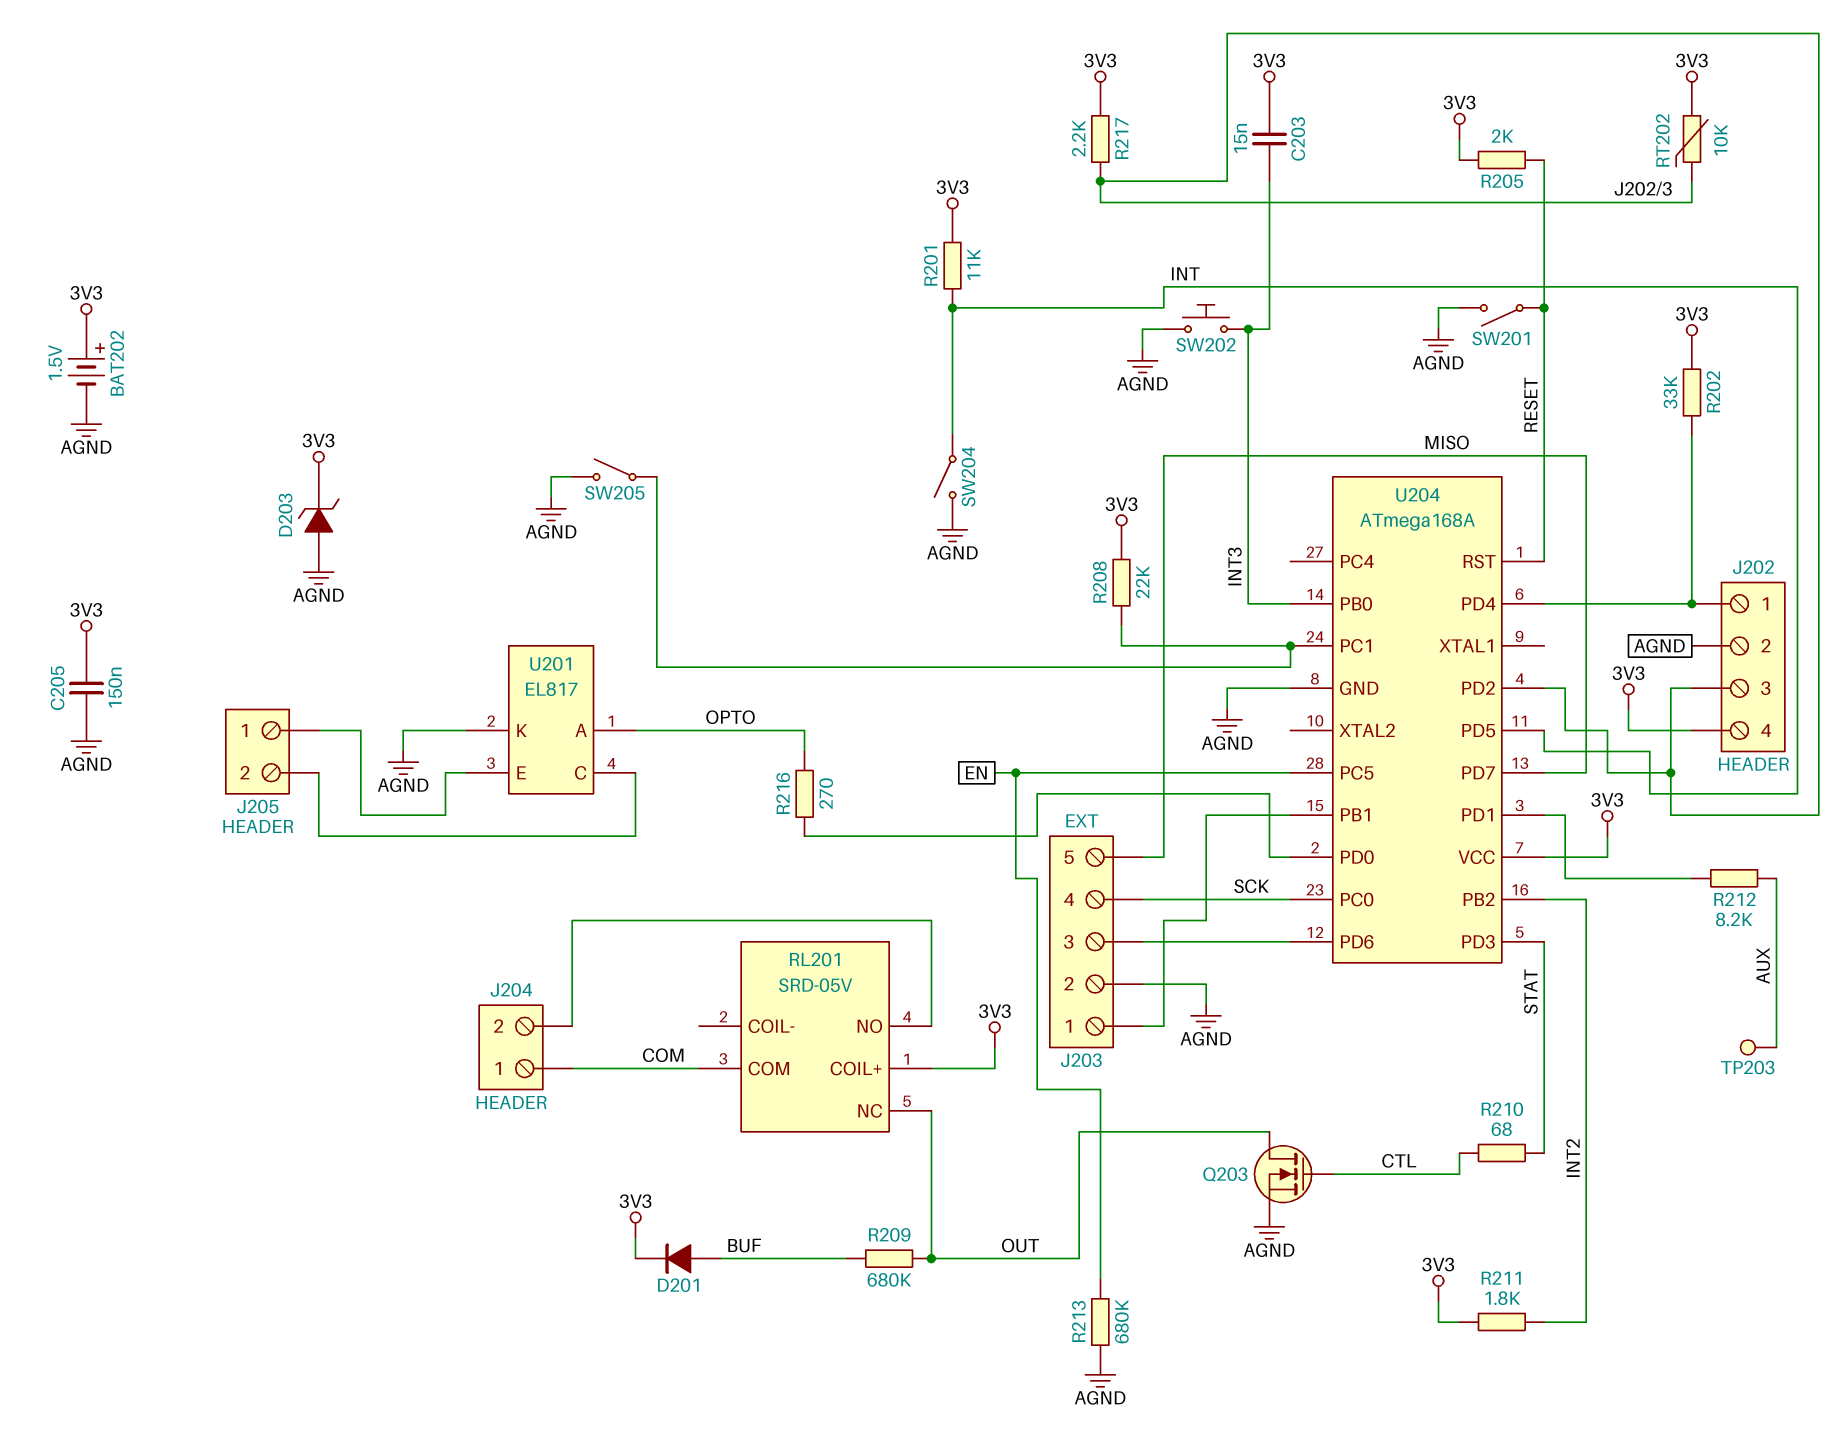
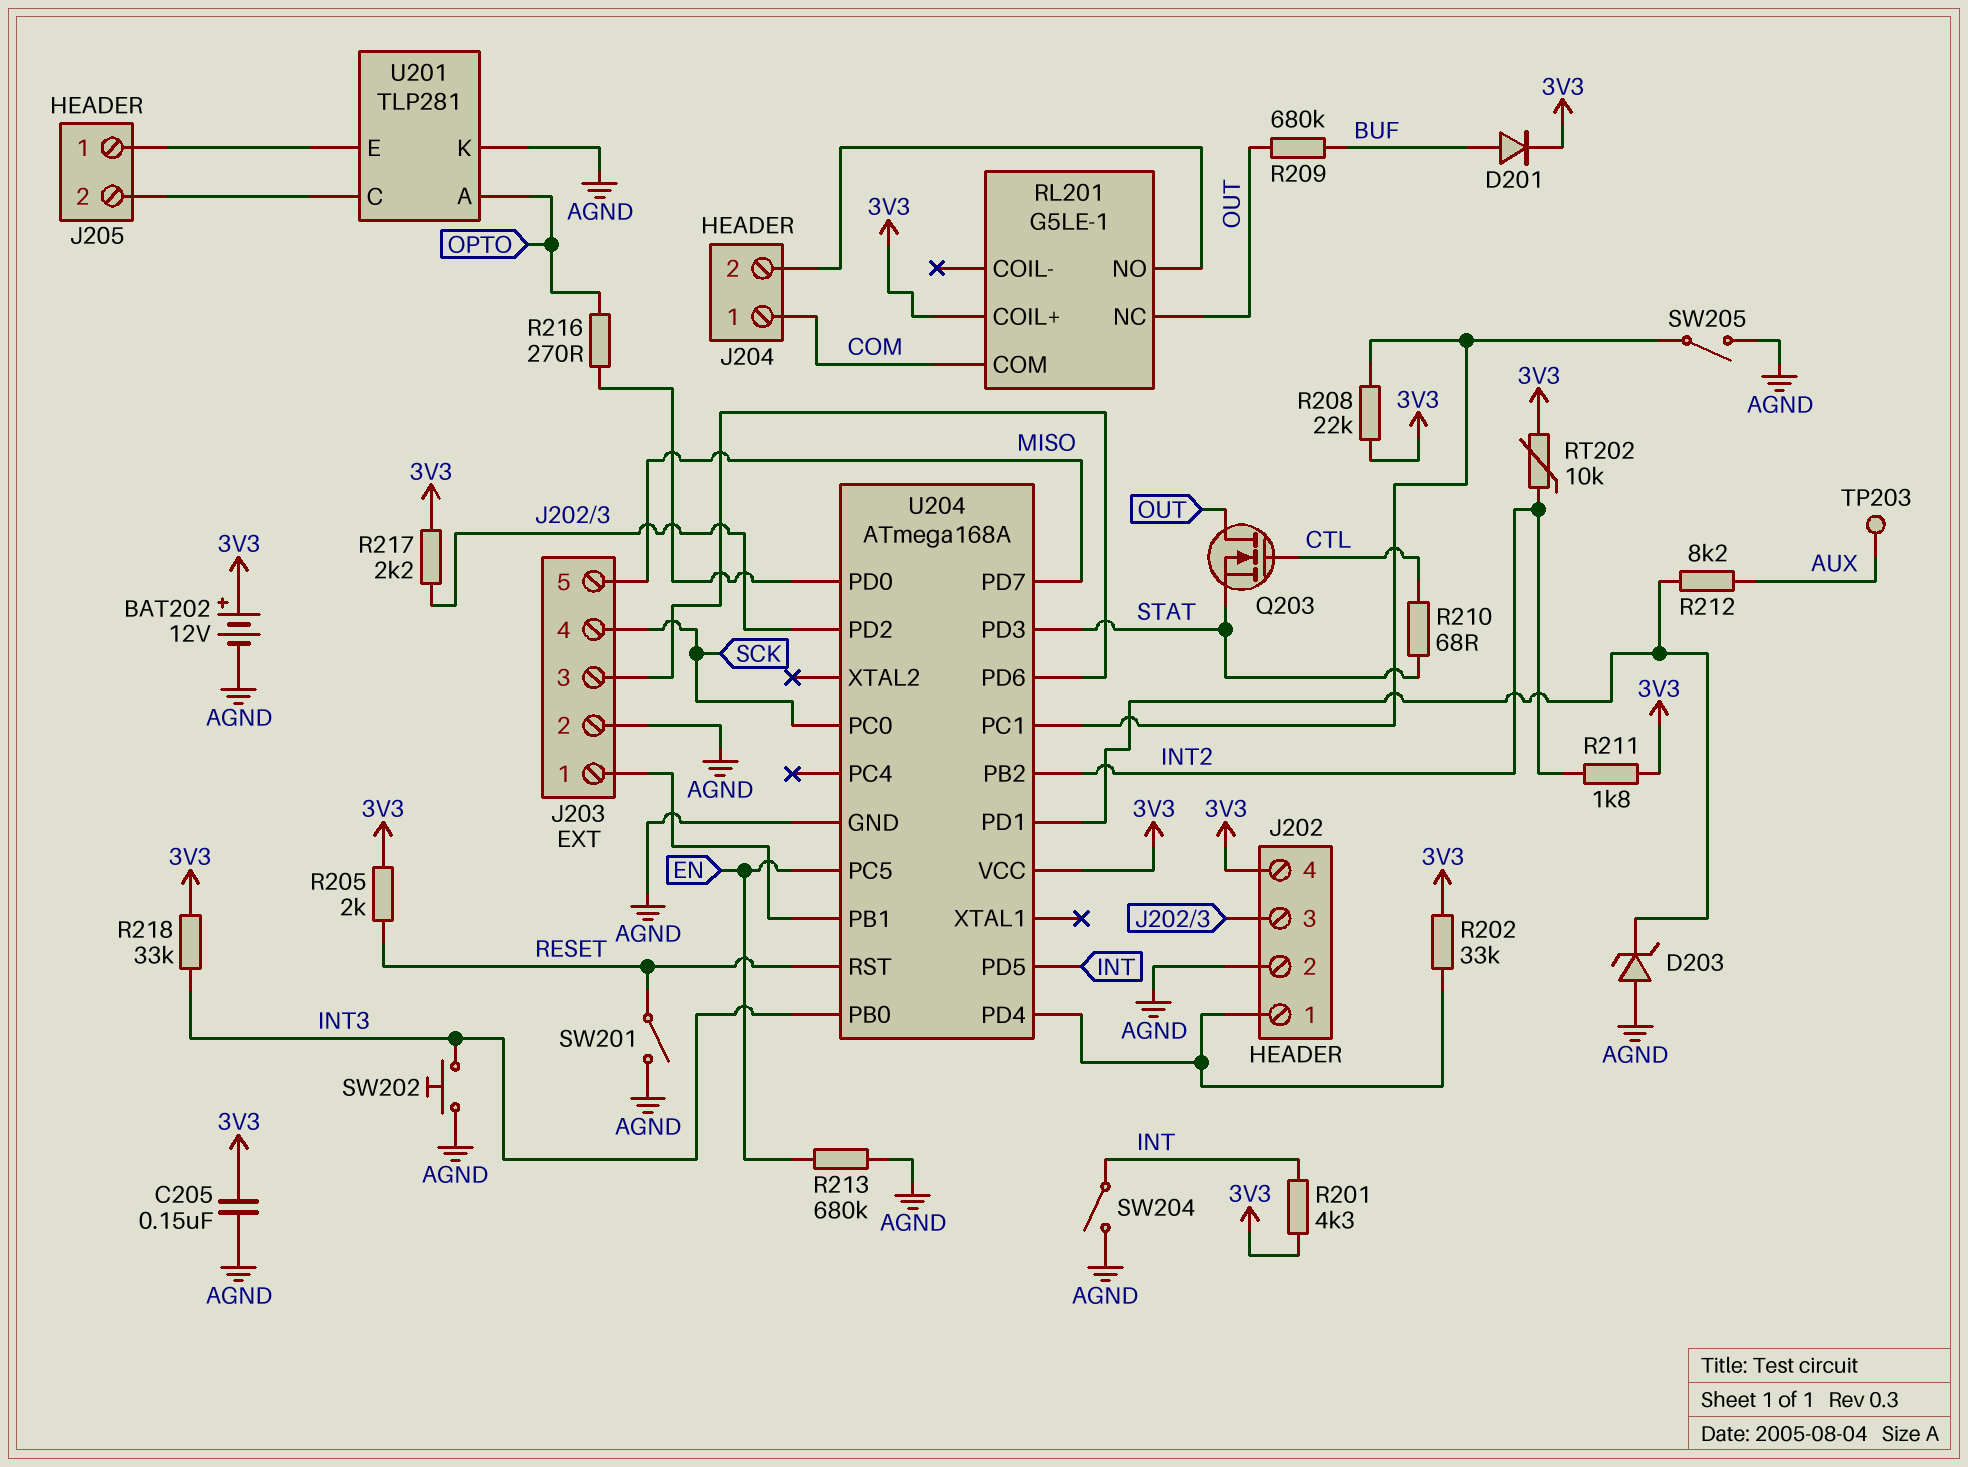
BAT202: 1.5V (plus 3V3, minus AGND) -> 12V (plus 3V3, minus AGND)
C203: 15nF (3V3, INT3) -> none
D203: zener (A AGND, K 3V3) -> zener (A AGND, K U204/PD1)
Q203: NMOS (G CTL, D OUT, S AGND) -> NMOS (G CTL, D OUT, S STAT)
R201: 11k (3V3, INT) -> 4.3k (3V3, INT)
R218: none -> 33k (3V3, INT3)
RL201: SRD-05V -> G5LE-1
RT202: 10k (3V3, J202/3) -> 10k (3V3, INT2)
U201: EL817 -> TLP281

